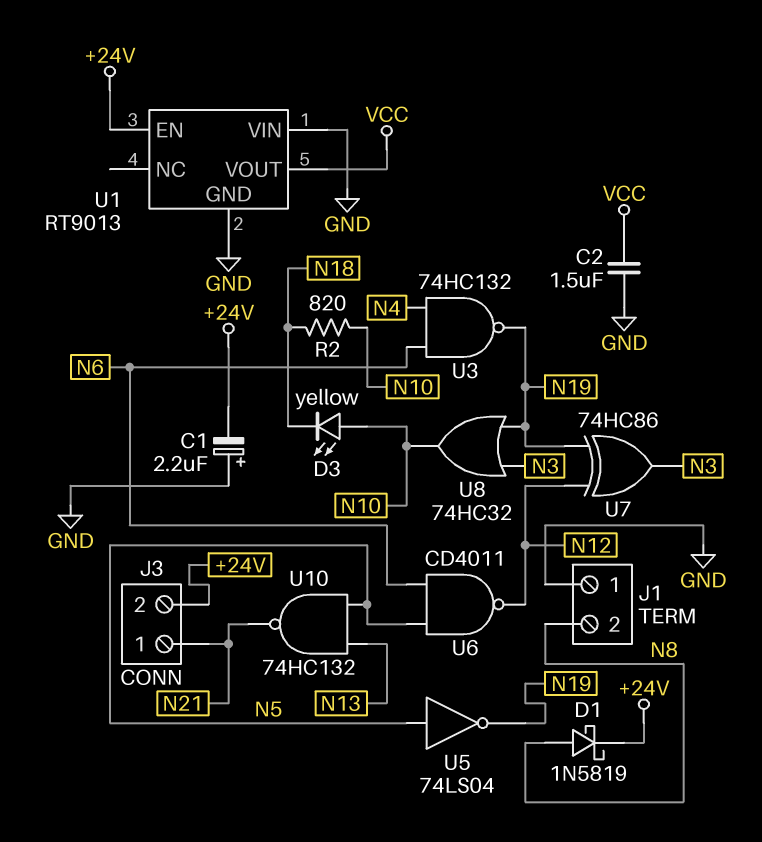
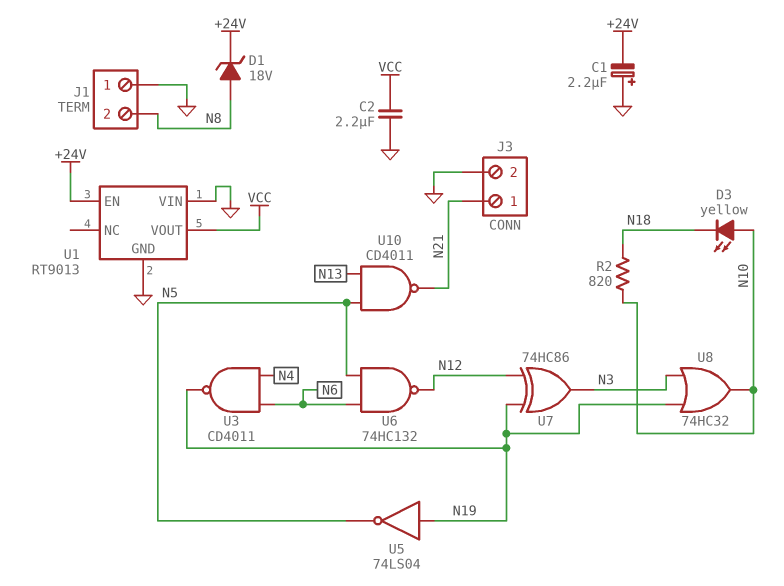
C2: 1.5uF (GND, VCC) -> 2.2uF (GND, VCC)
D1: schottky 1N5819 (A N8, K +24V) -> zener 18V (A N8, K +24V)
J3 pin 2: +24V -> GND
U3: NAND 74HC132 (in N4, in N6, out N19) -> NAND CD4011 (in N4, in N6, out N19)
U5: NOT 74LS04 (in N5, out N19) -> NOT 74LS04 (in N19, out N5)
U6: NAND CD4011 (in N5, in N6, out N12) -> NAND 74HC132 (in N5, in N6, out N12)
U10: NAND 74HC132 (in N5, in N13, out N21) -> NAND CD4011 (in N5, in N13, out N21)

